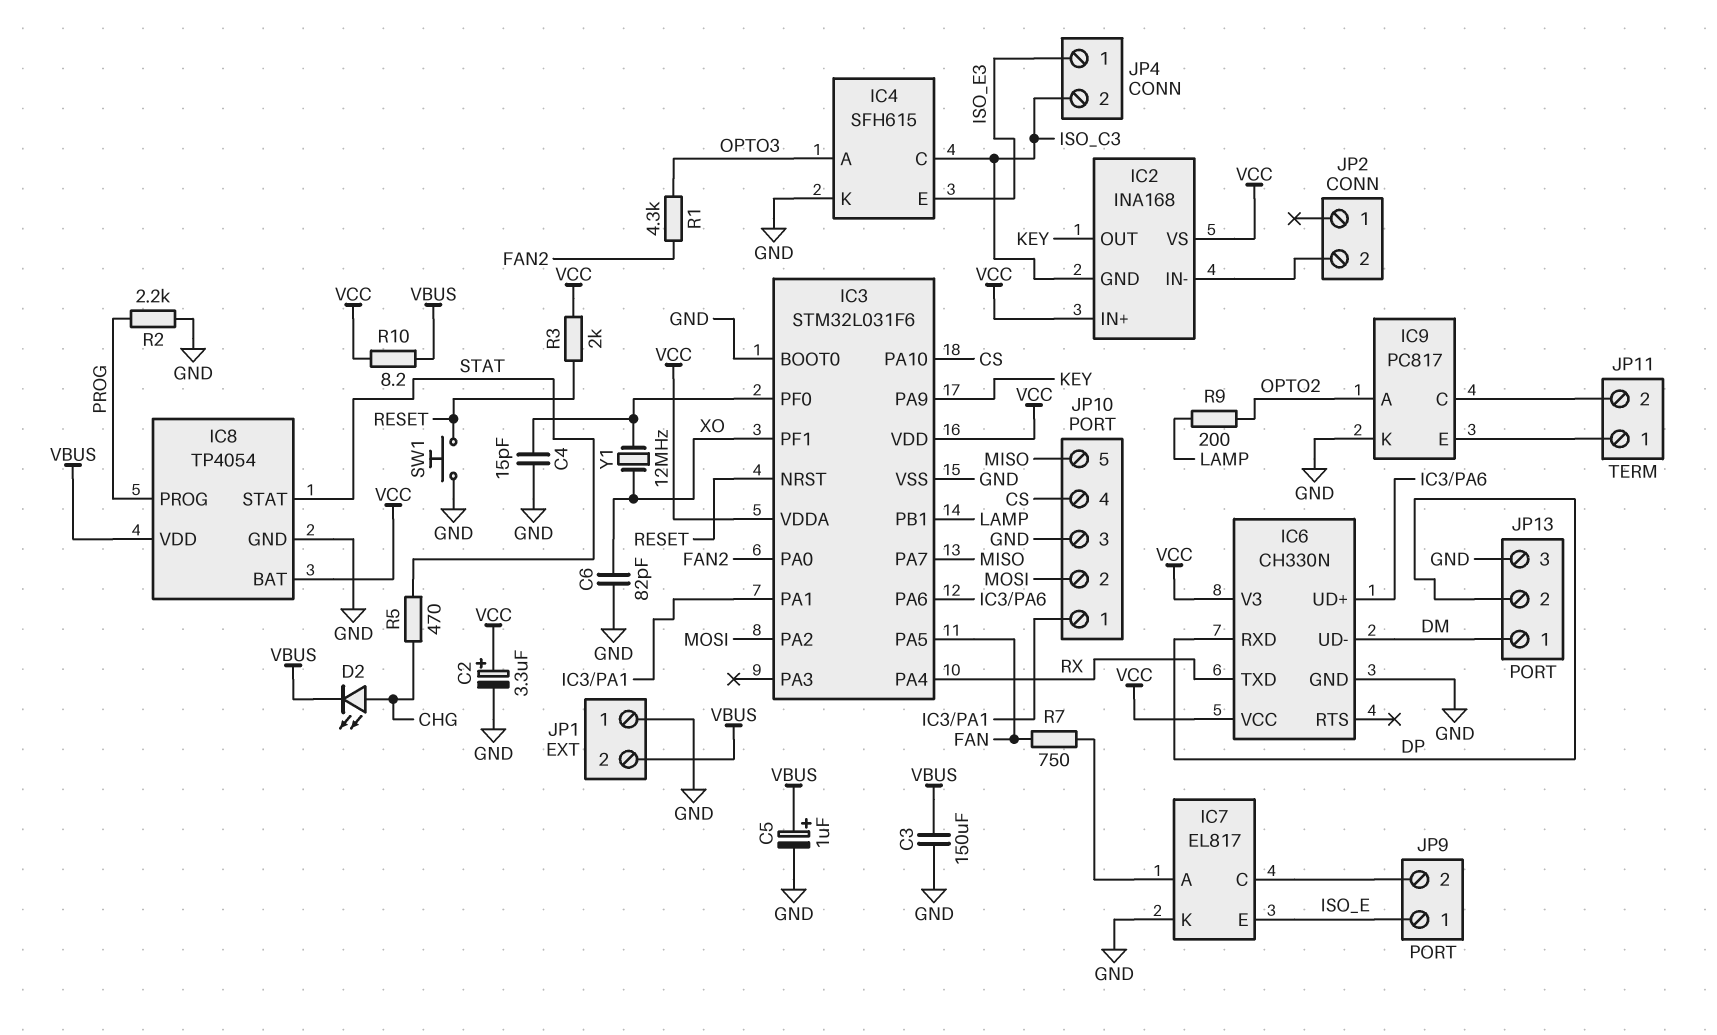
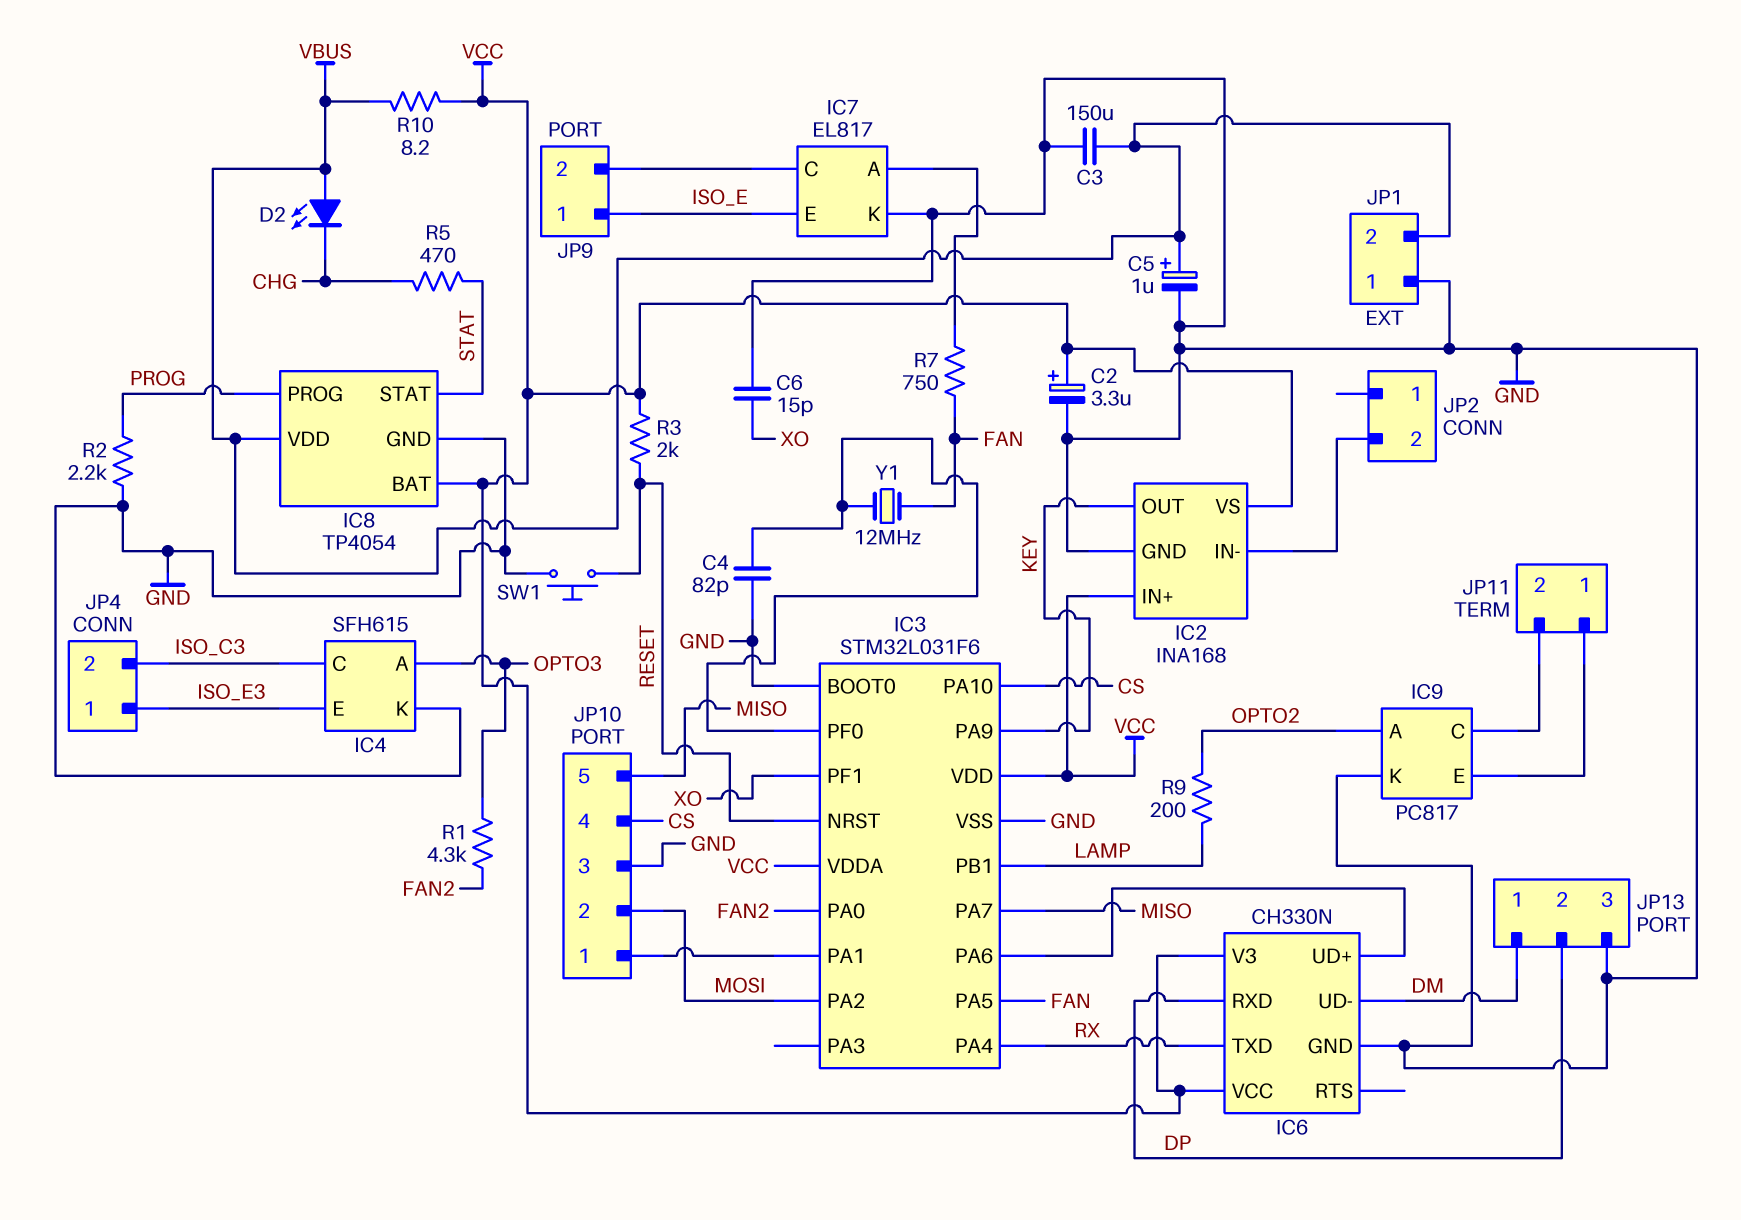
C4: 15pF (GND, IC3/PF0) -> 82pF (GND, IC3/PF0)
C6: 82pF (GND, XO) -> 15pF (GND, XO)
D2: LED (A CHG, K VBUS) -> LED (A VBUS, K CHG)
IC2 pin GND: ISO_C3 -> GND
Y1: 12MHz (IC3/PF0, XO) -> 12MHz (FAN, IC3/PF0)

